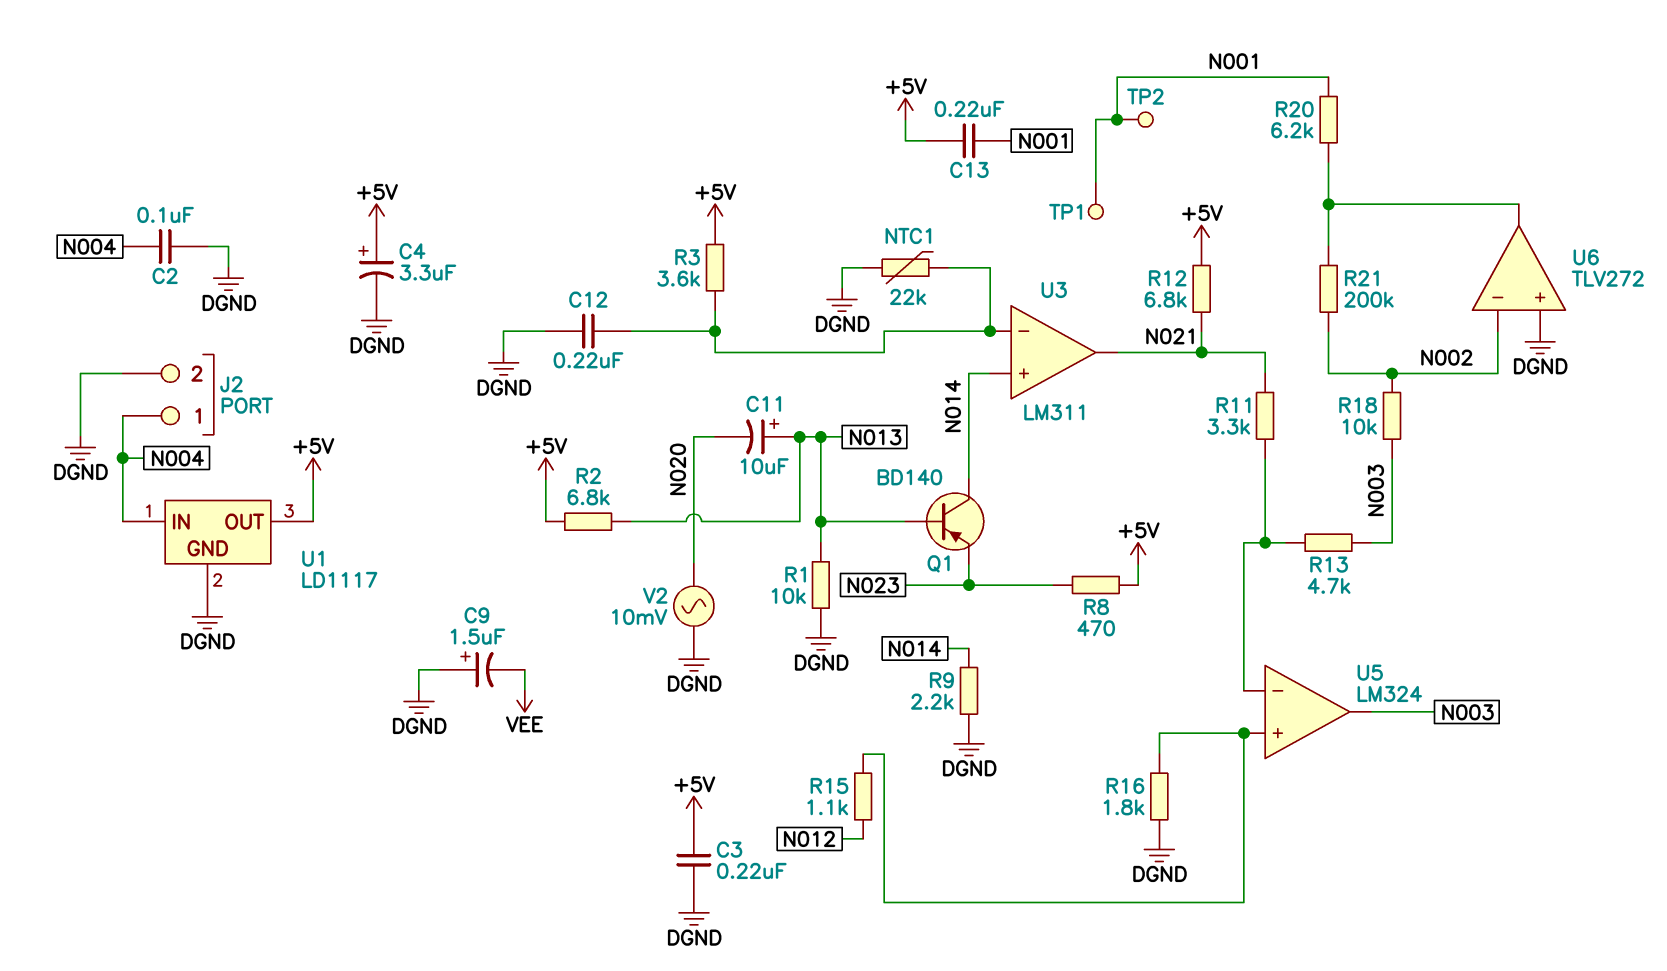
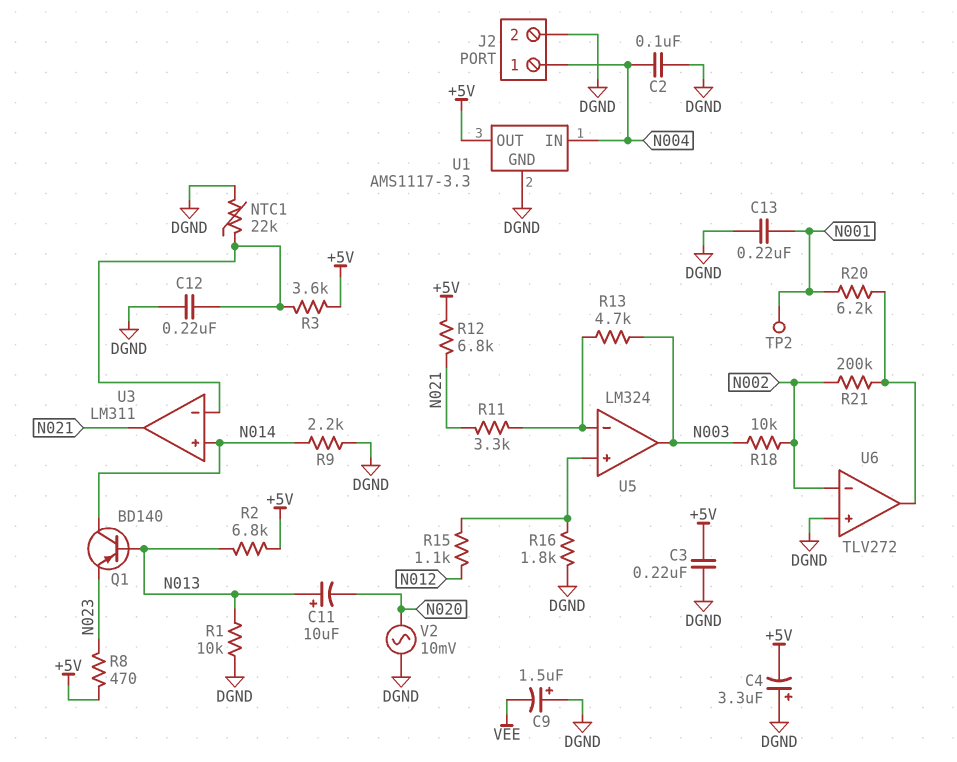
C4: 3.3uF (plus +5V, minus DGND) -> 3.3uF (plus DGND, minus +5V)
C13: 220nF (+5V, N001) -> 220nF (DGND, N001)
TP1: test point (N001) -> none
U1: LD1117 -> AMS1117-3.3

